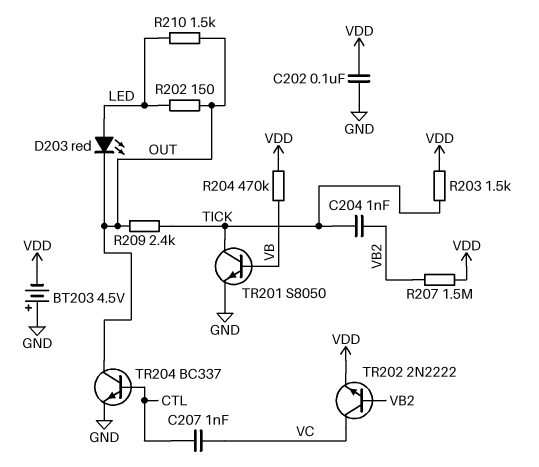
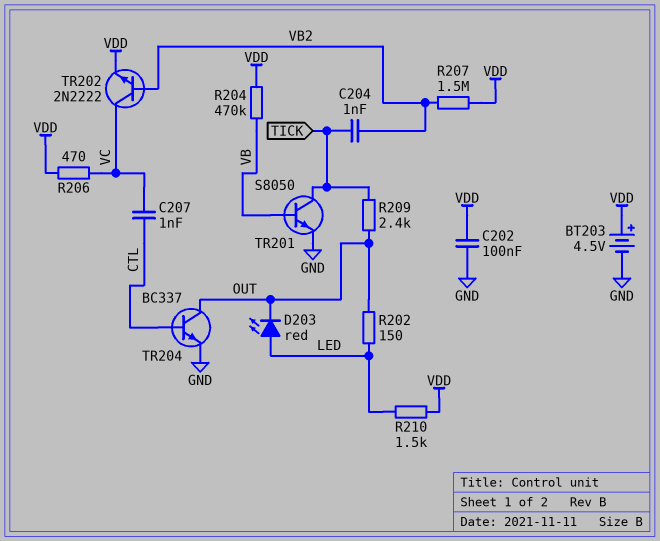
BT203: 4.5V (plus GND, minus VDD) -> 4.5V (plus VDD, minus GND)
R203: 1.5k (TICK, VDD) -> none
R206: none -> 470 (VC, VDD)
R210: 1.5k (LED, OUT) -> 1.5k (LED, VDD)

